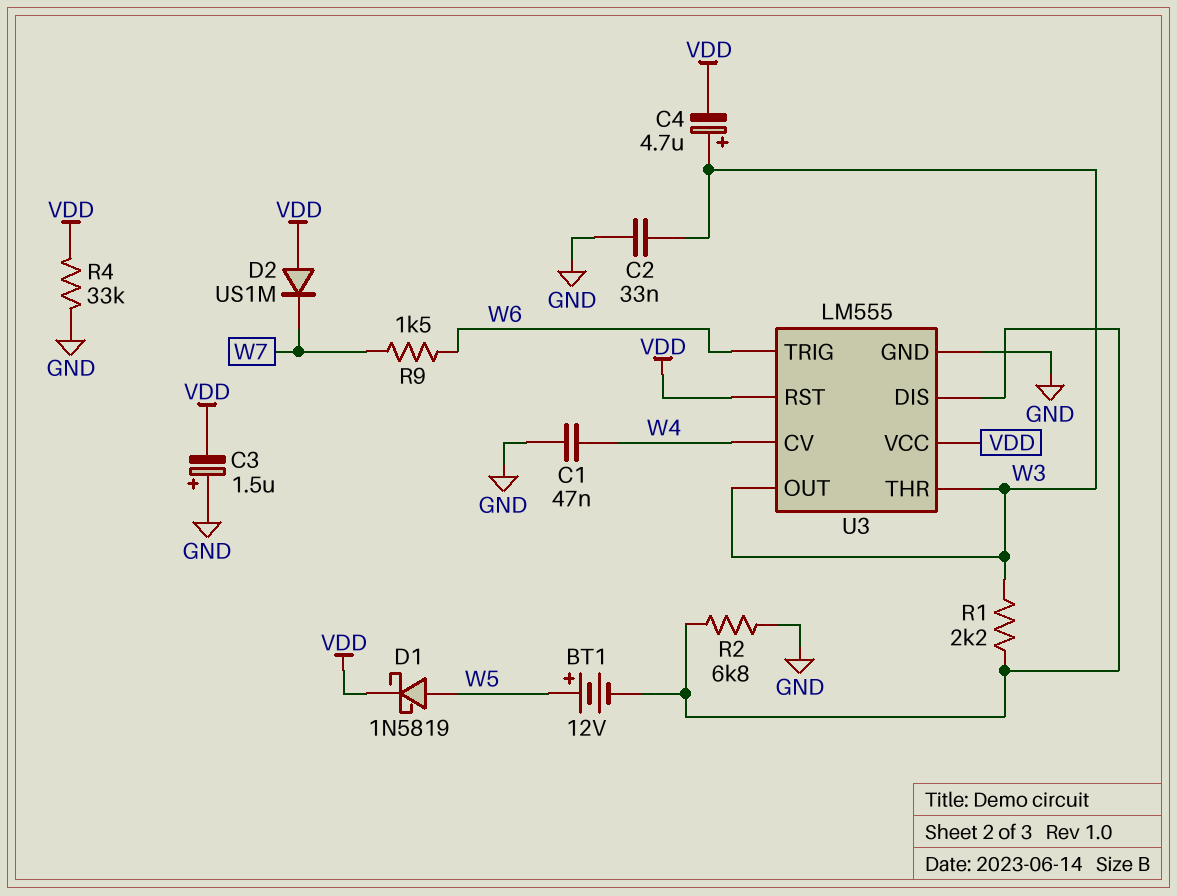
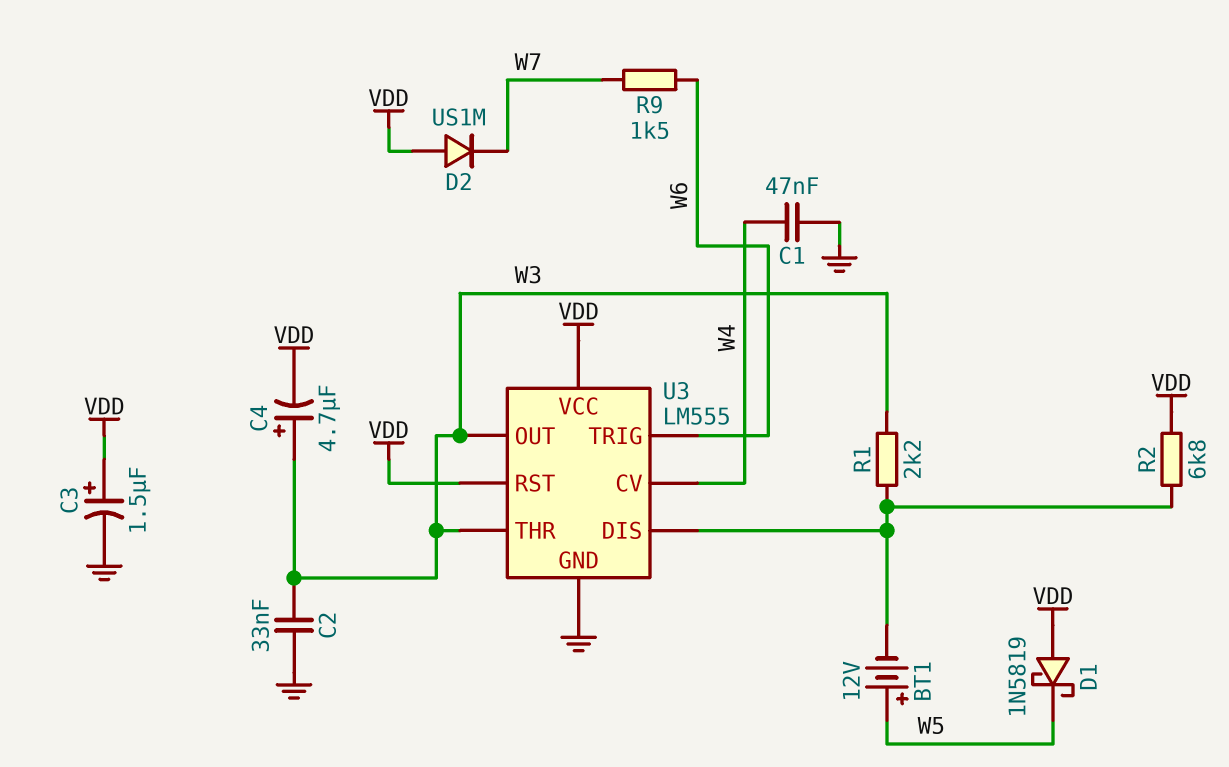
C3: 1.5uF (plus GND, minus VDD) -> 1.5uF (plus VDD, minus GND)
D1: schottky 1N5819 (A W5, K VDD) -> schottky 1N5819 (A VDD, K W5)
R2: 6.8k (GND, U3/DIS) -> 6.8k (U3/DIS, VDD)
R4: 33k (GND, VDD) -> none

